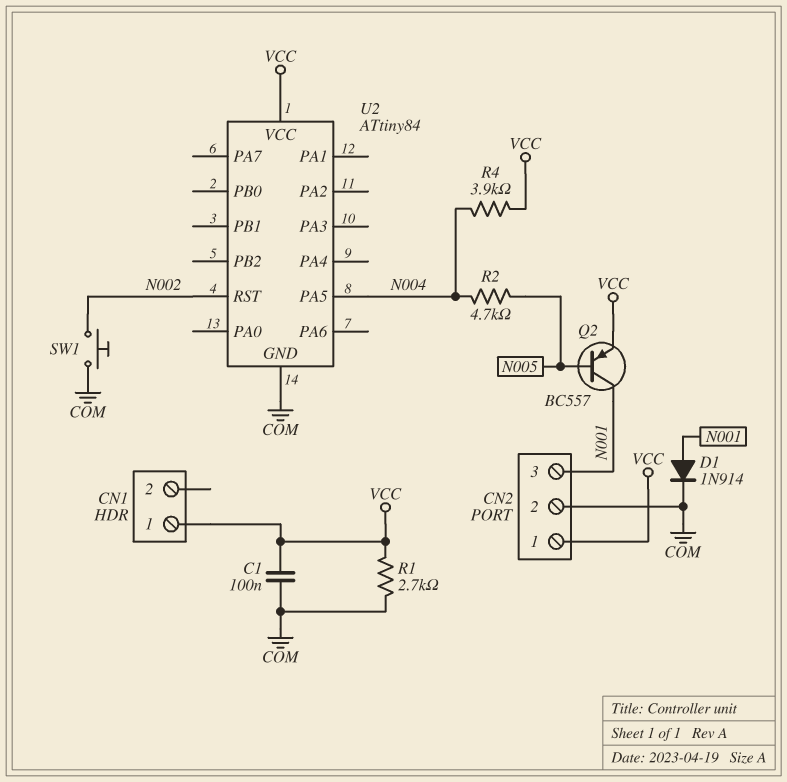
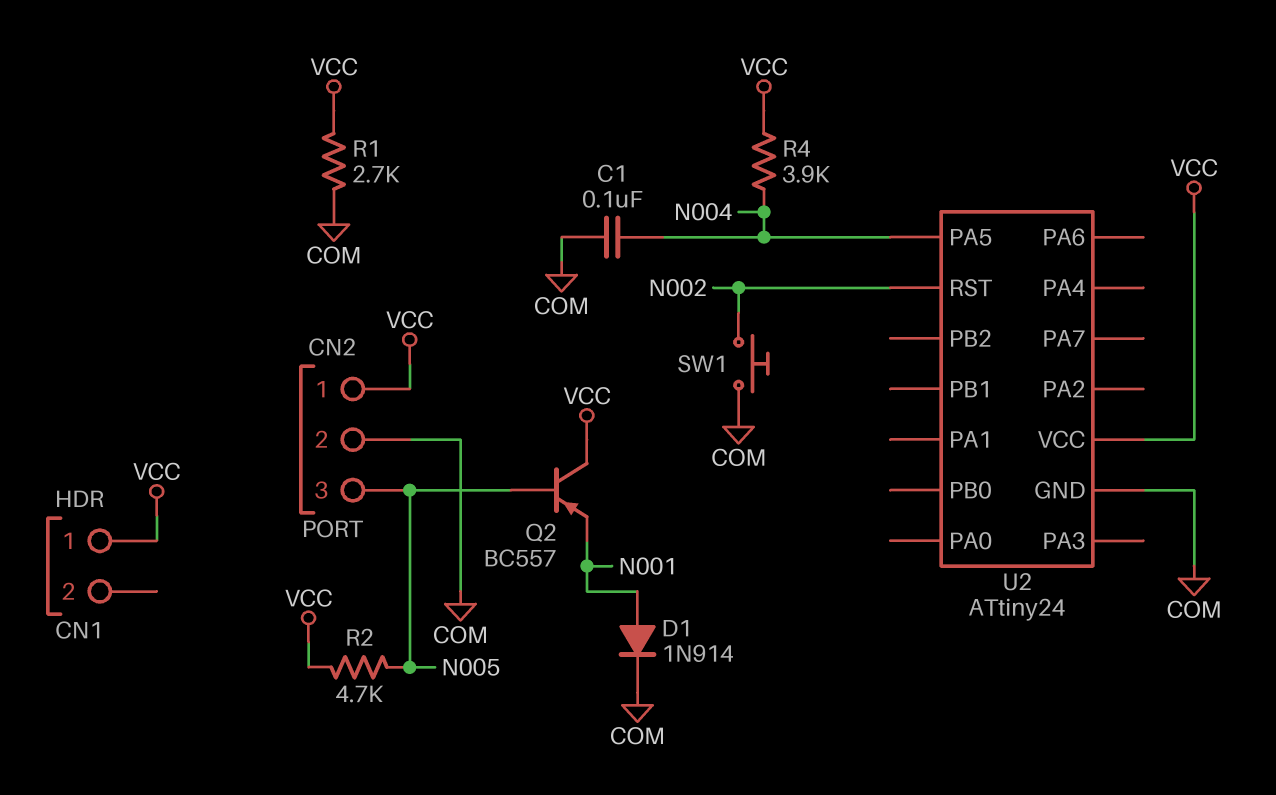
C1: 100nF (COM, VCC) -> 100nF (COM, N004)
CN2 pin 3: N001 -> N005
Q2: PNP BC557 (B N005, C N001, E VCC) -> PNP BC557 (B N005, C VCC, E N001)
R2: 4.7k (N004, N005) -> 4.7k (N005, VCC)
U2: ATtiny84 -> ATtiny24

